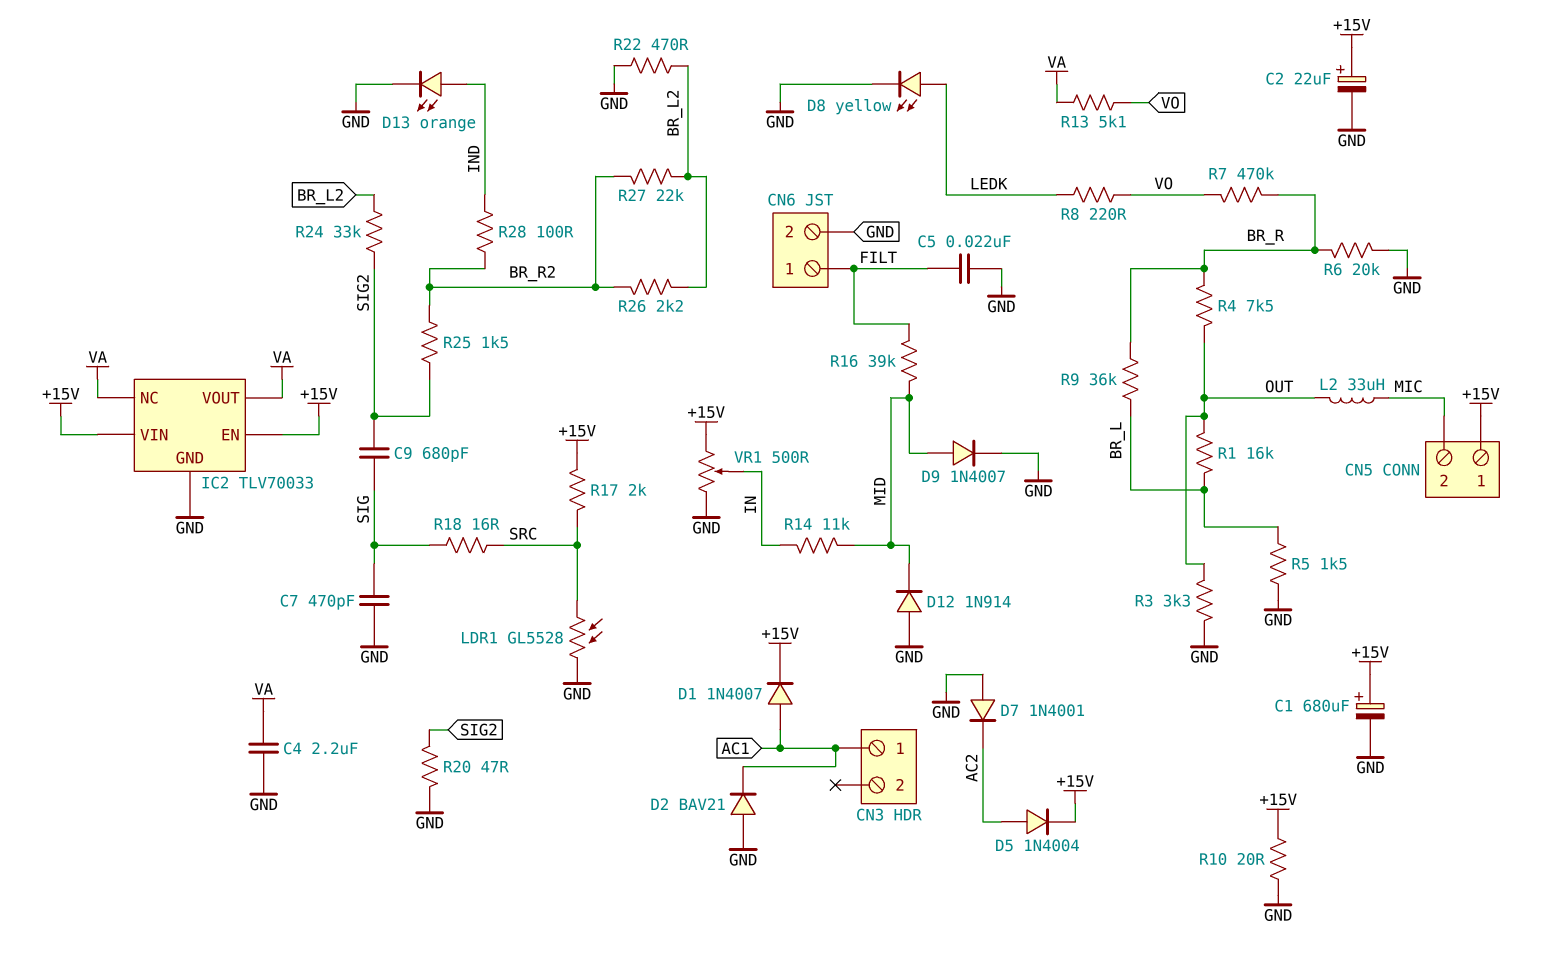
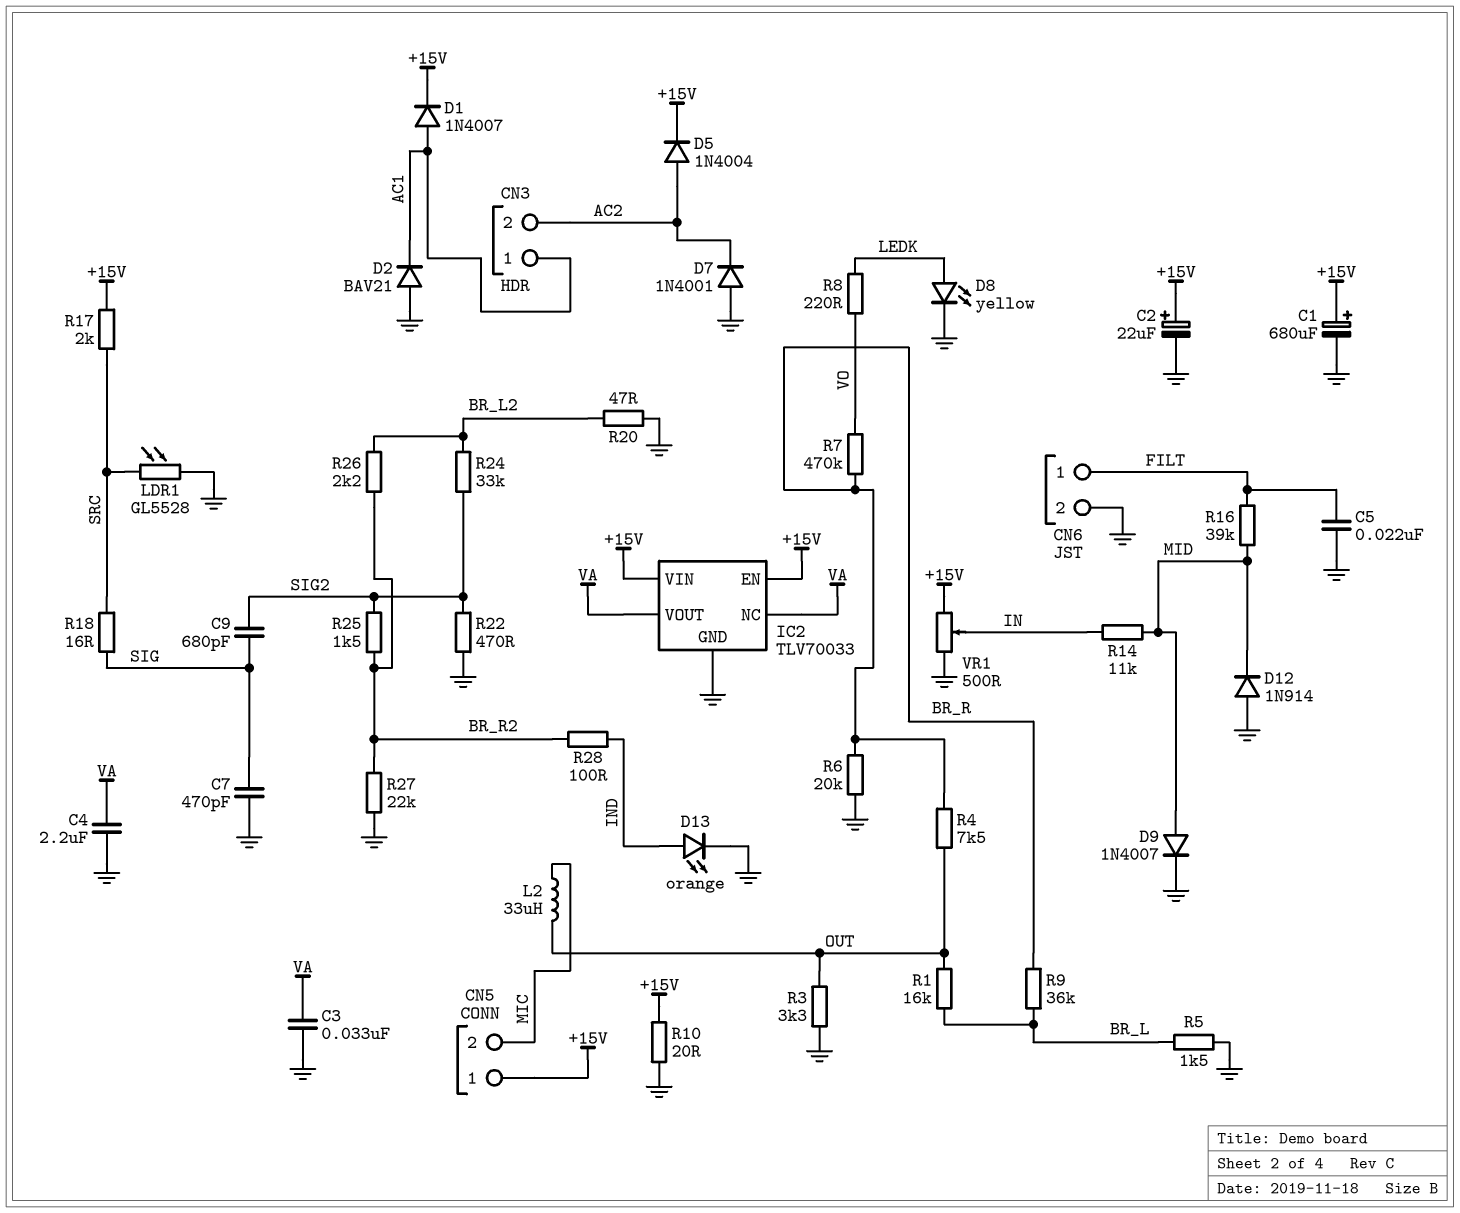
C3: none -> 33nF (GND, VA)
CN3 pin 2: none -> AC2
R13: 5.1k (VA, VO) -> none
R20: 47 (GND, SIG2) -> 47 (BR_L2, GND)
R22: 470 (BR_L2, GND) -> 470 (GND, SIG2)
R27: 22k (BR_L2, BR_R2) -> 22k (BR_R2, GND)

